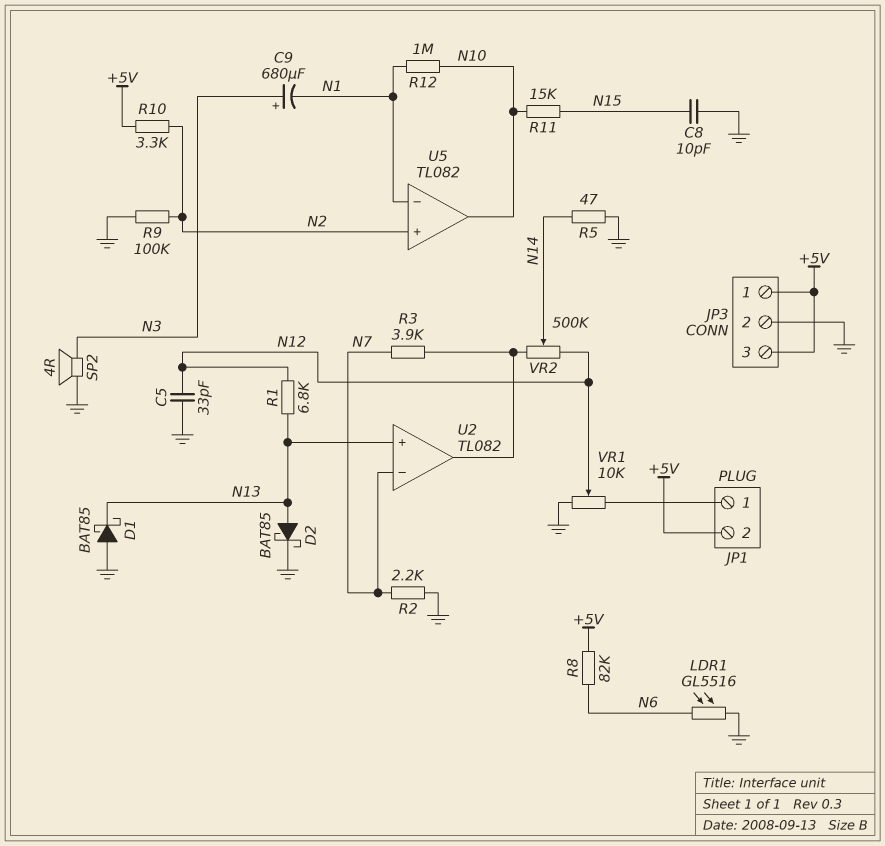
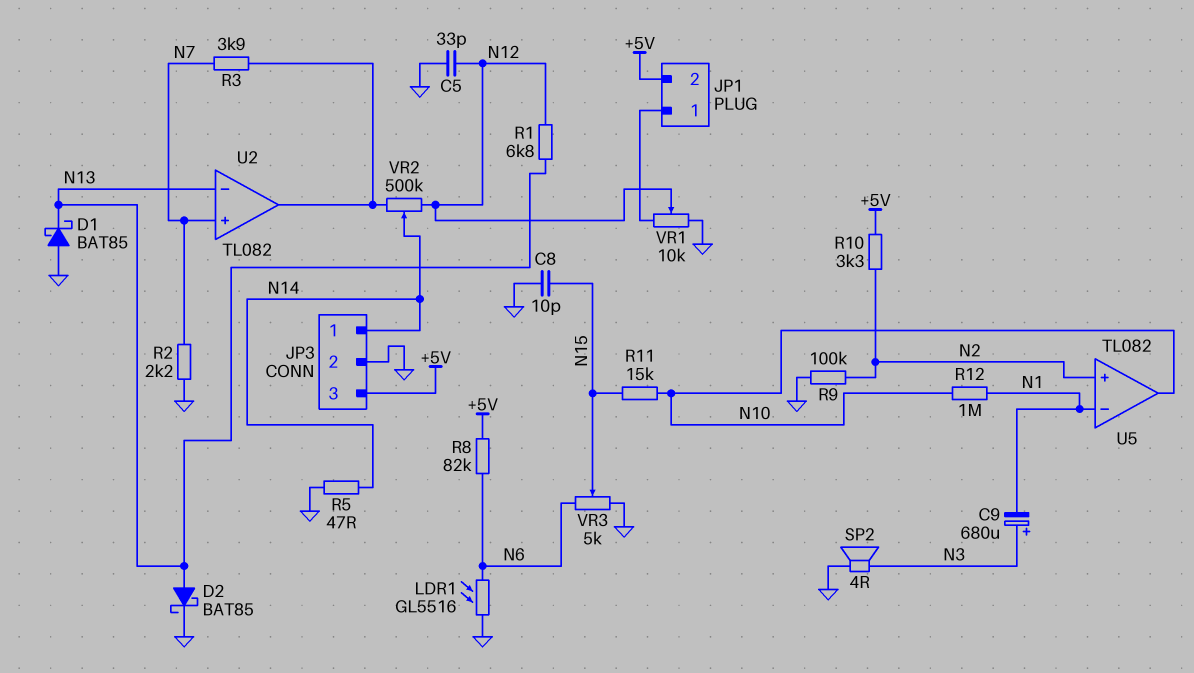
JP3 pin 1: +5V -> N14
U2 pin in+: N13 -> N7
U2 pin in-: N7 -> N13
VR3: none -> 5k (GND, N6, wiper N15)

